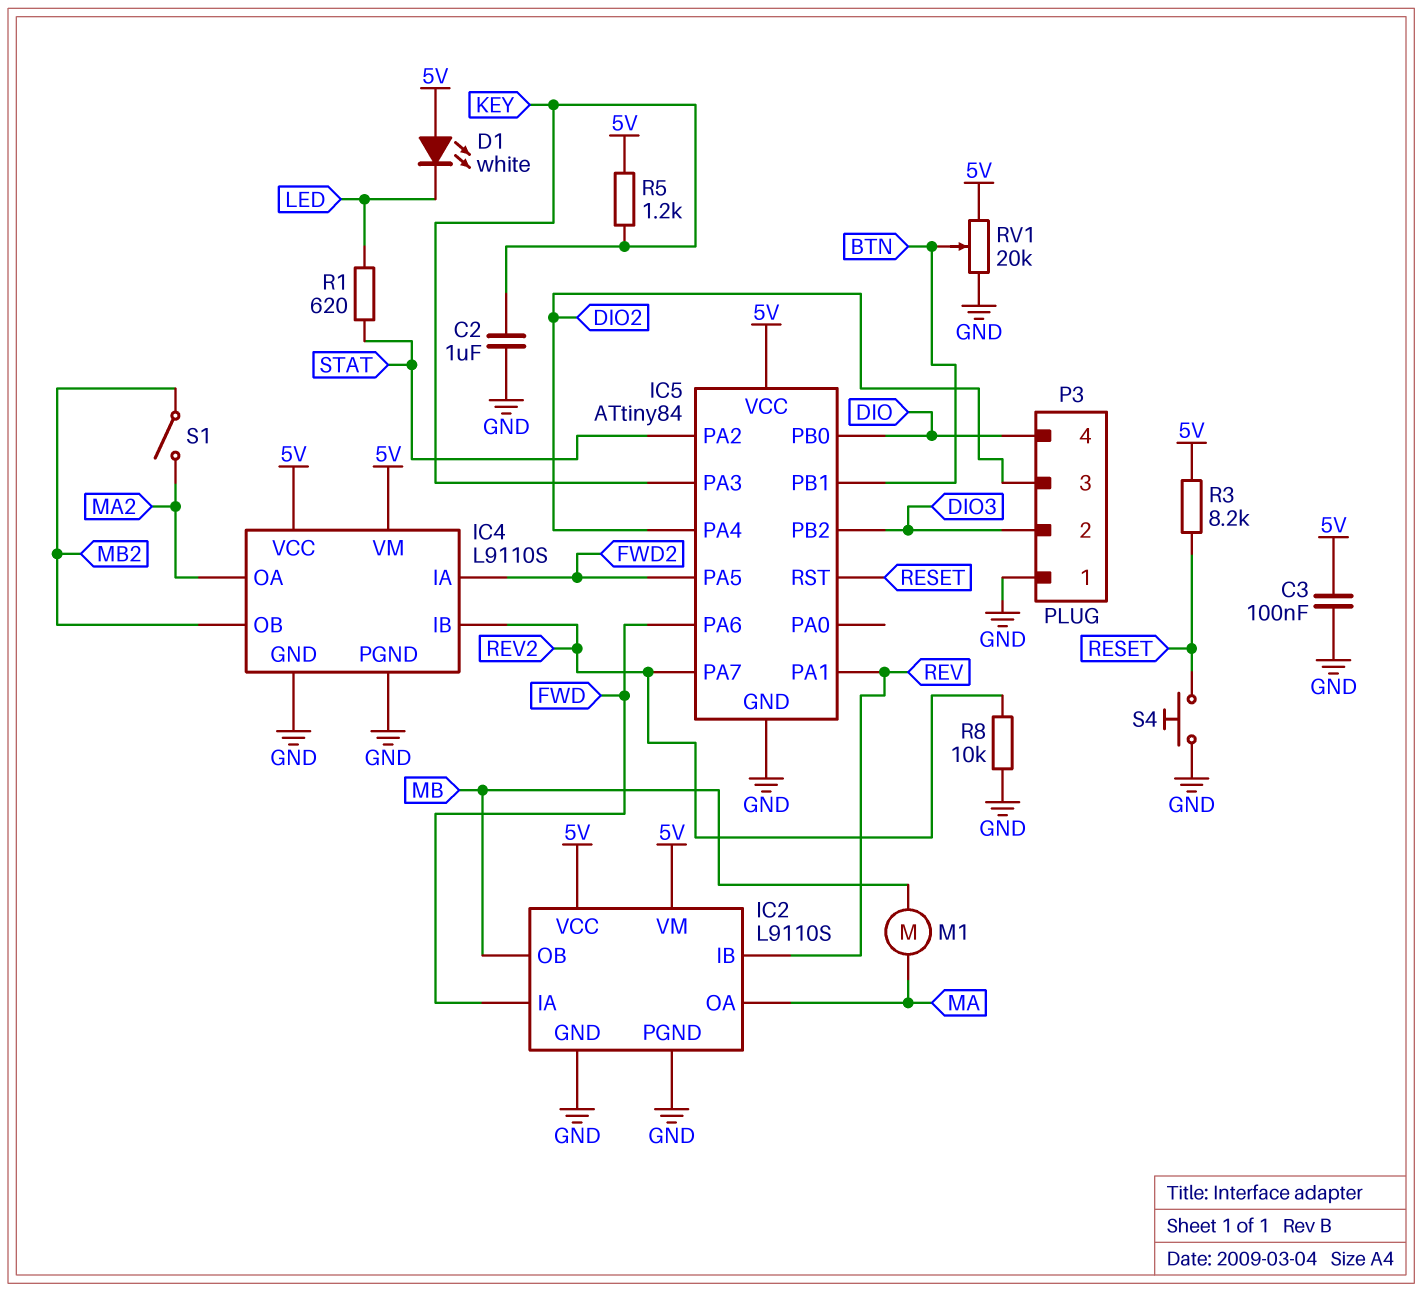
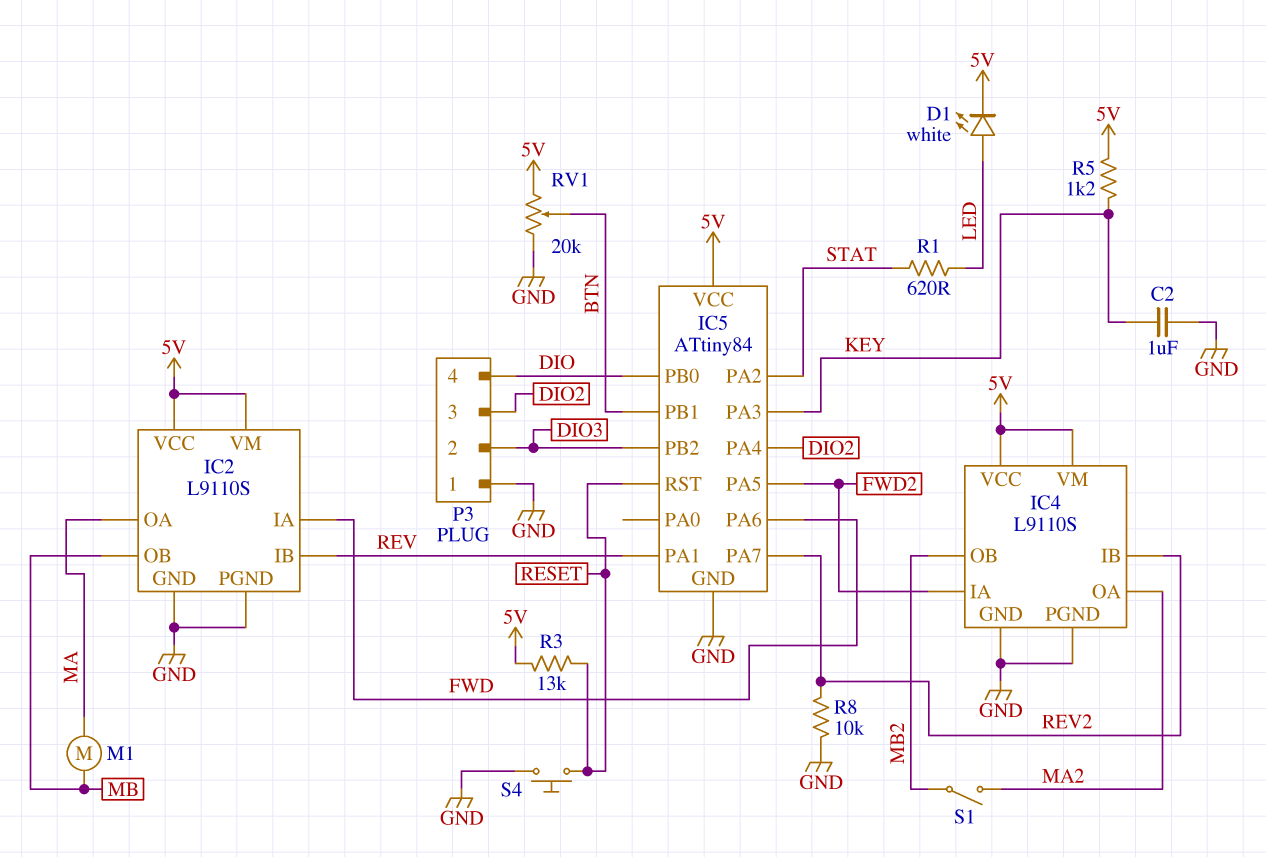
C3: 100nF (5V, GND) -> none
D1: LED white (A 5V, K LED) -> LED white (A LED, K 5V)
R3: 8.2k (5V, RESET) -> 13k (5V, RESET)

